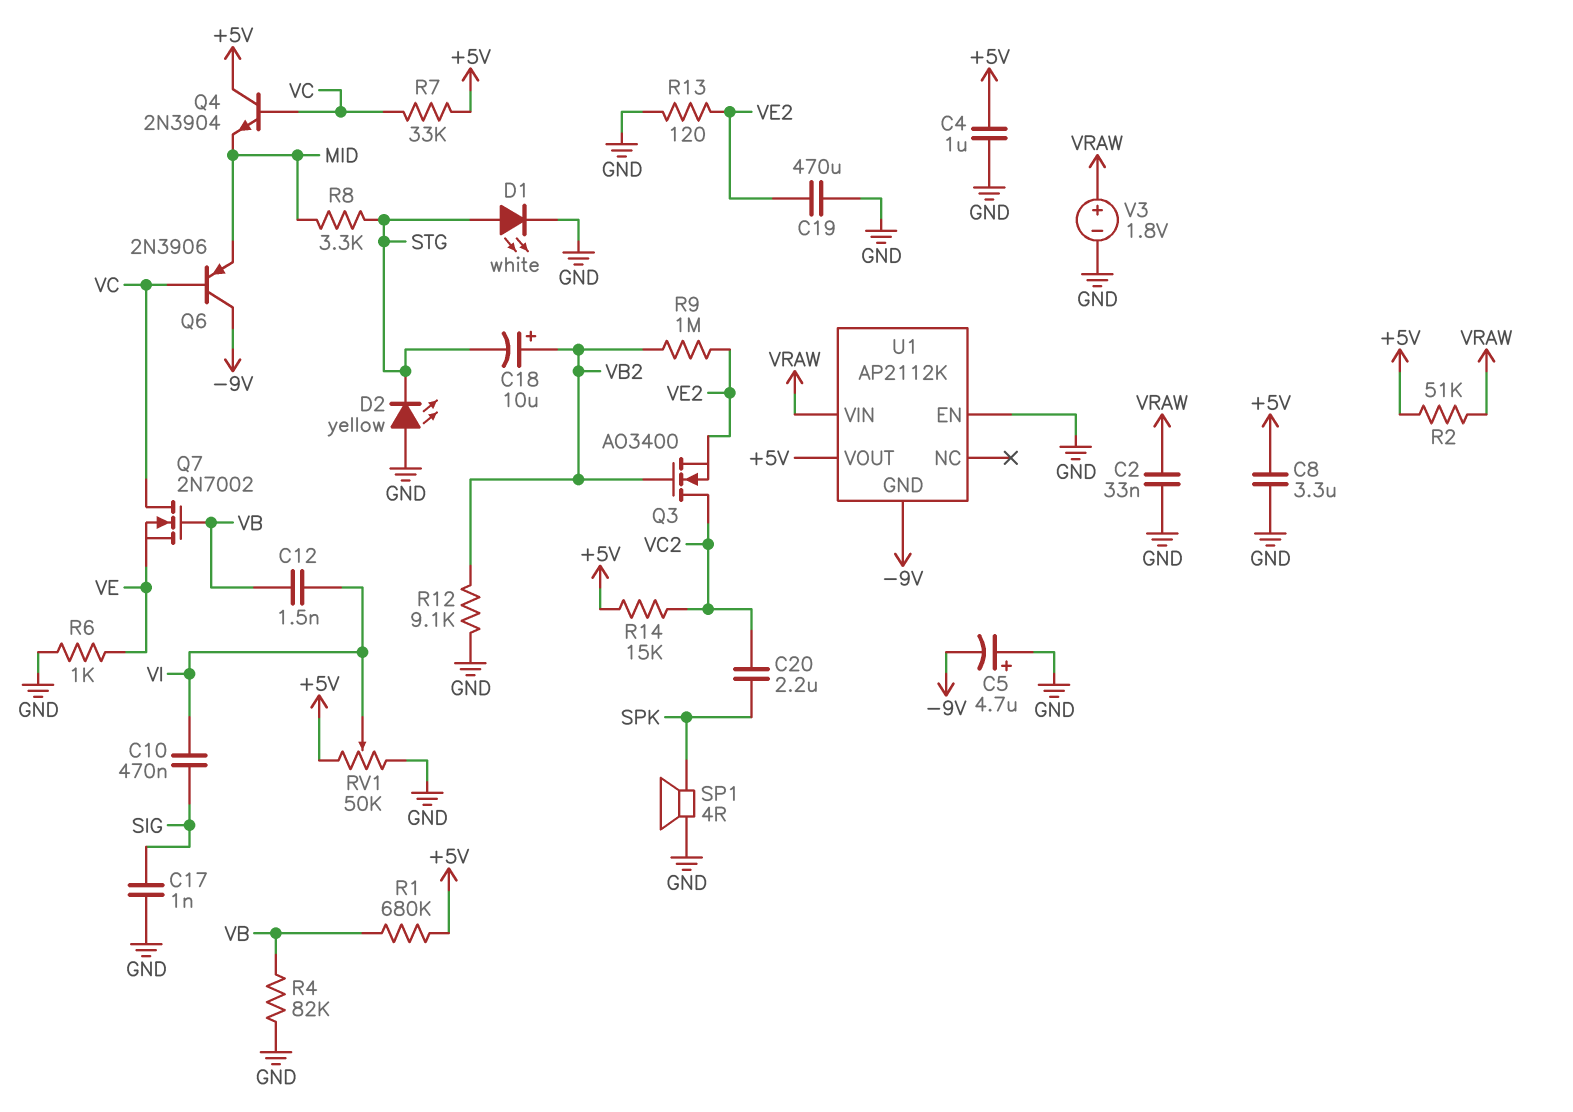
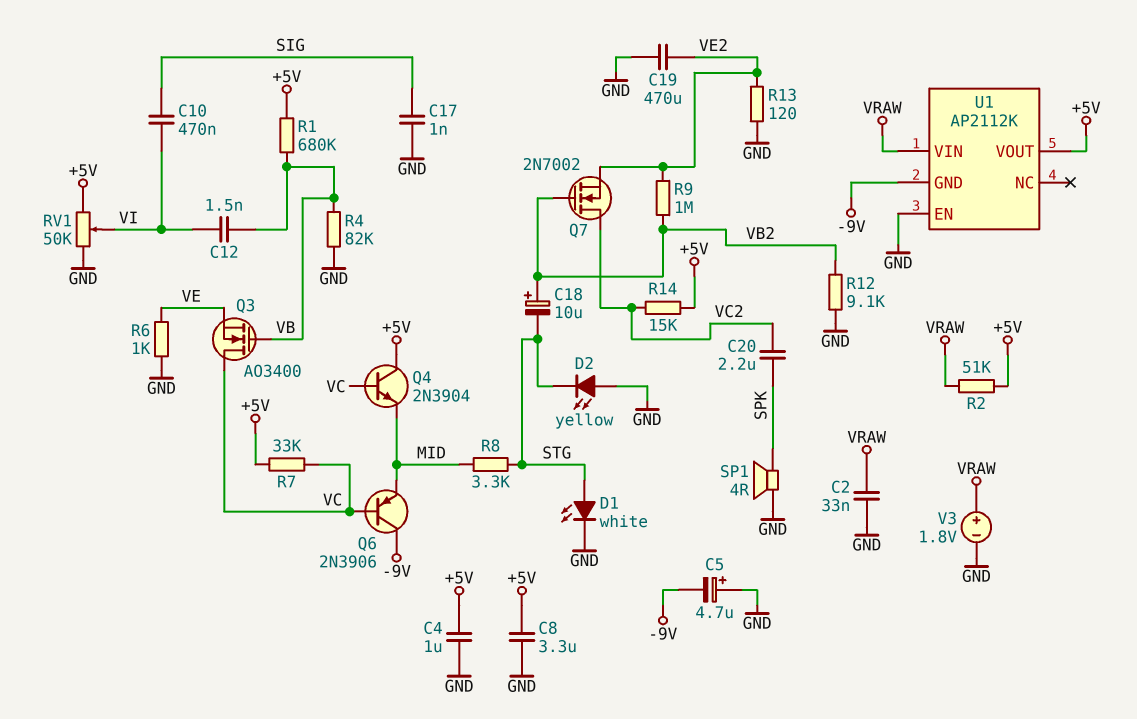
Q3: NMOS AO3400 (G VB2, D VC2, S VE2) -> NMOS AO3400 (G VB, D VC, S VE)
Q7: NMOS 2N7002 (G VB, D VC, S VE) -> NMOS 2N7002 (G VB2, D VC2, S VE2)

